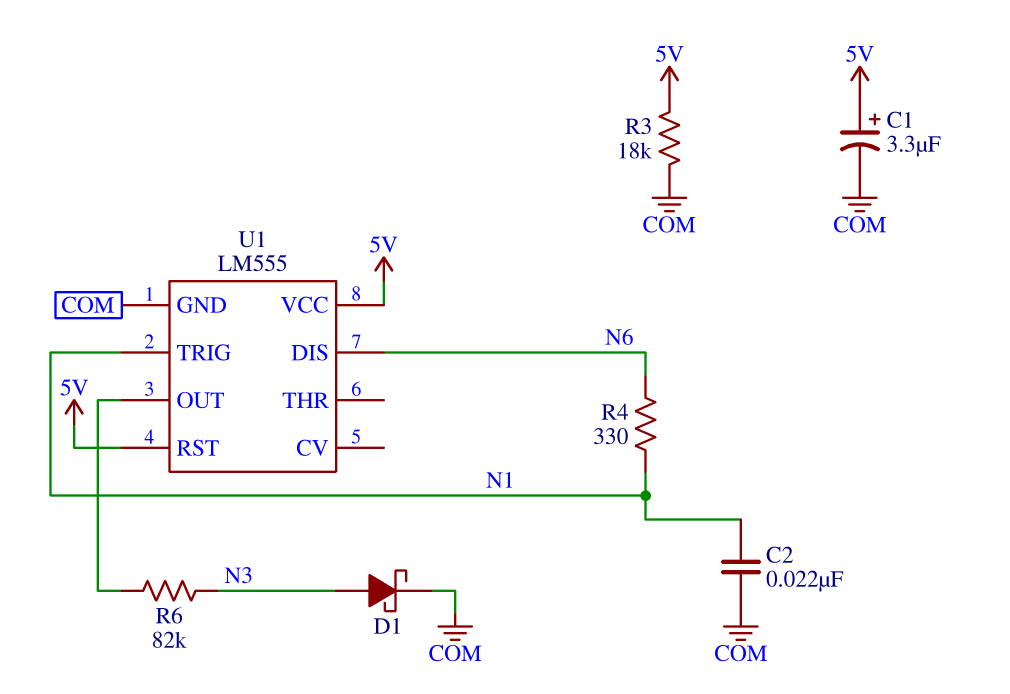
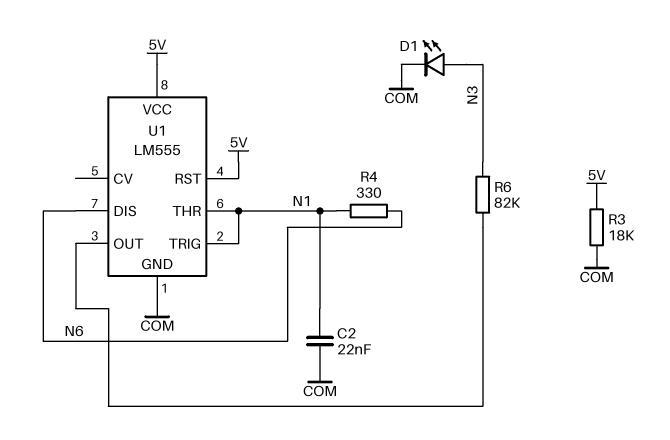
C1: 3.3uF (plus 5V, minus COM) -> none
D1: schottky (A N3, K COM) -> LED (A N3, K COM)
U1 pin THR: none -> N1

